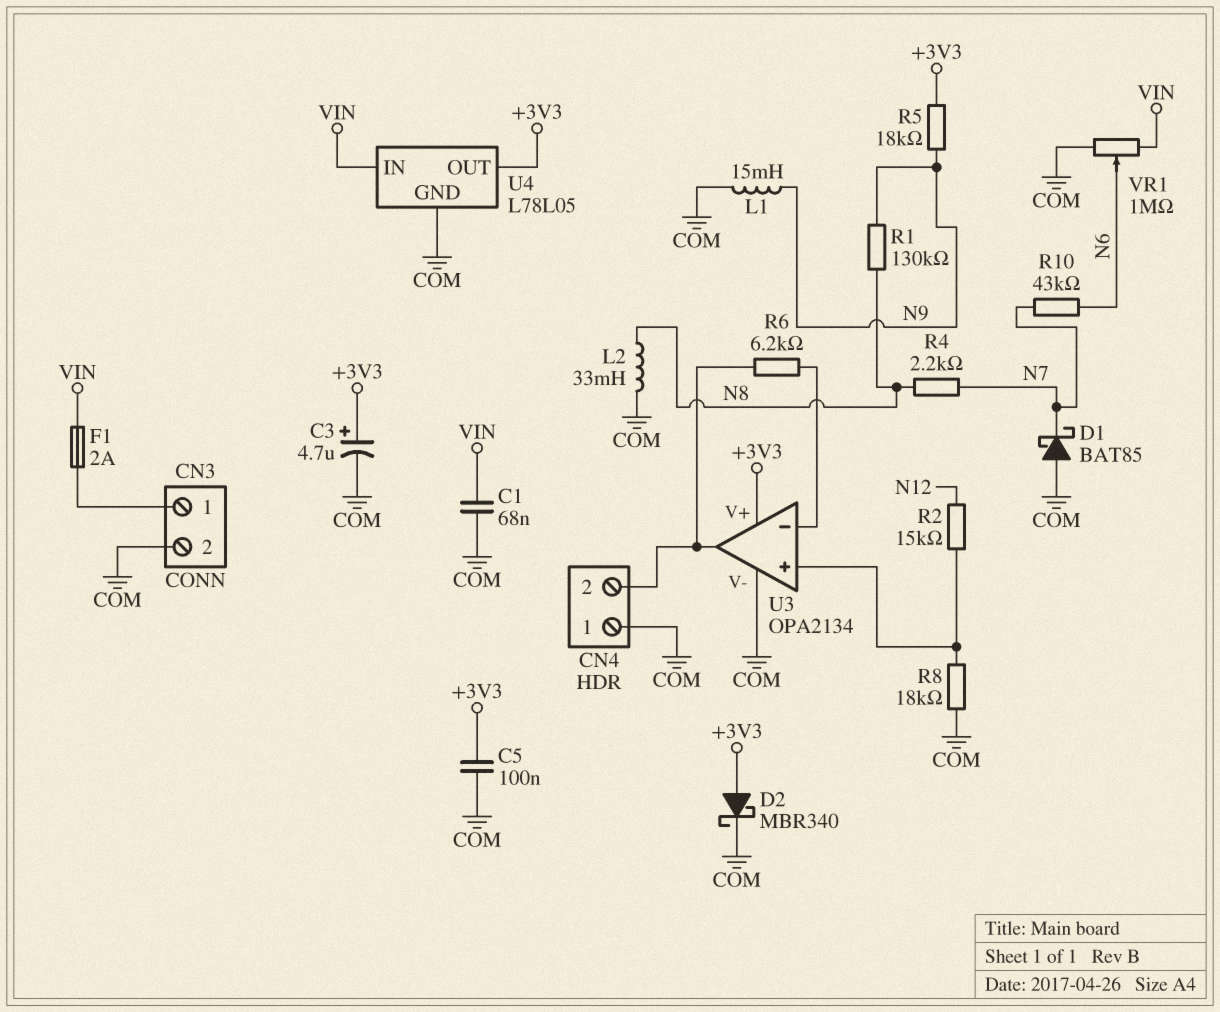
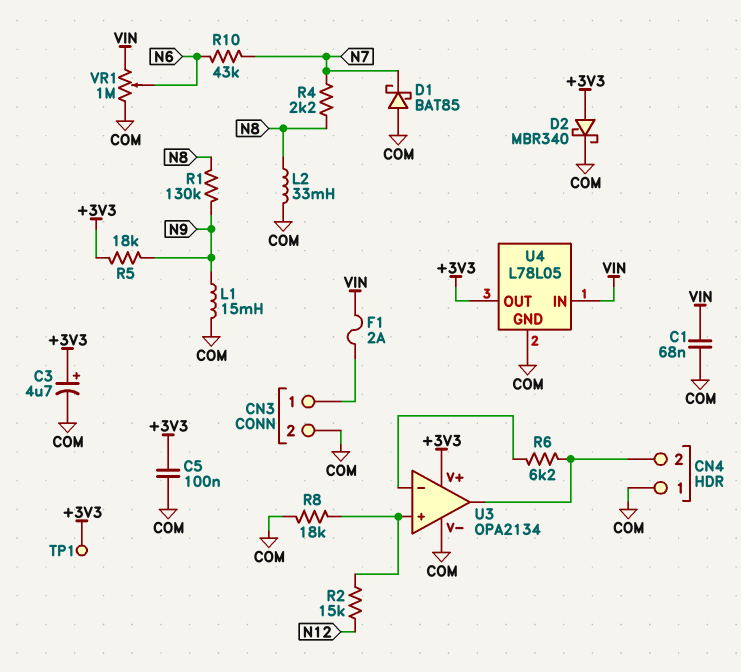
TP1: none -> test point (+3V3)

